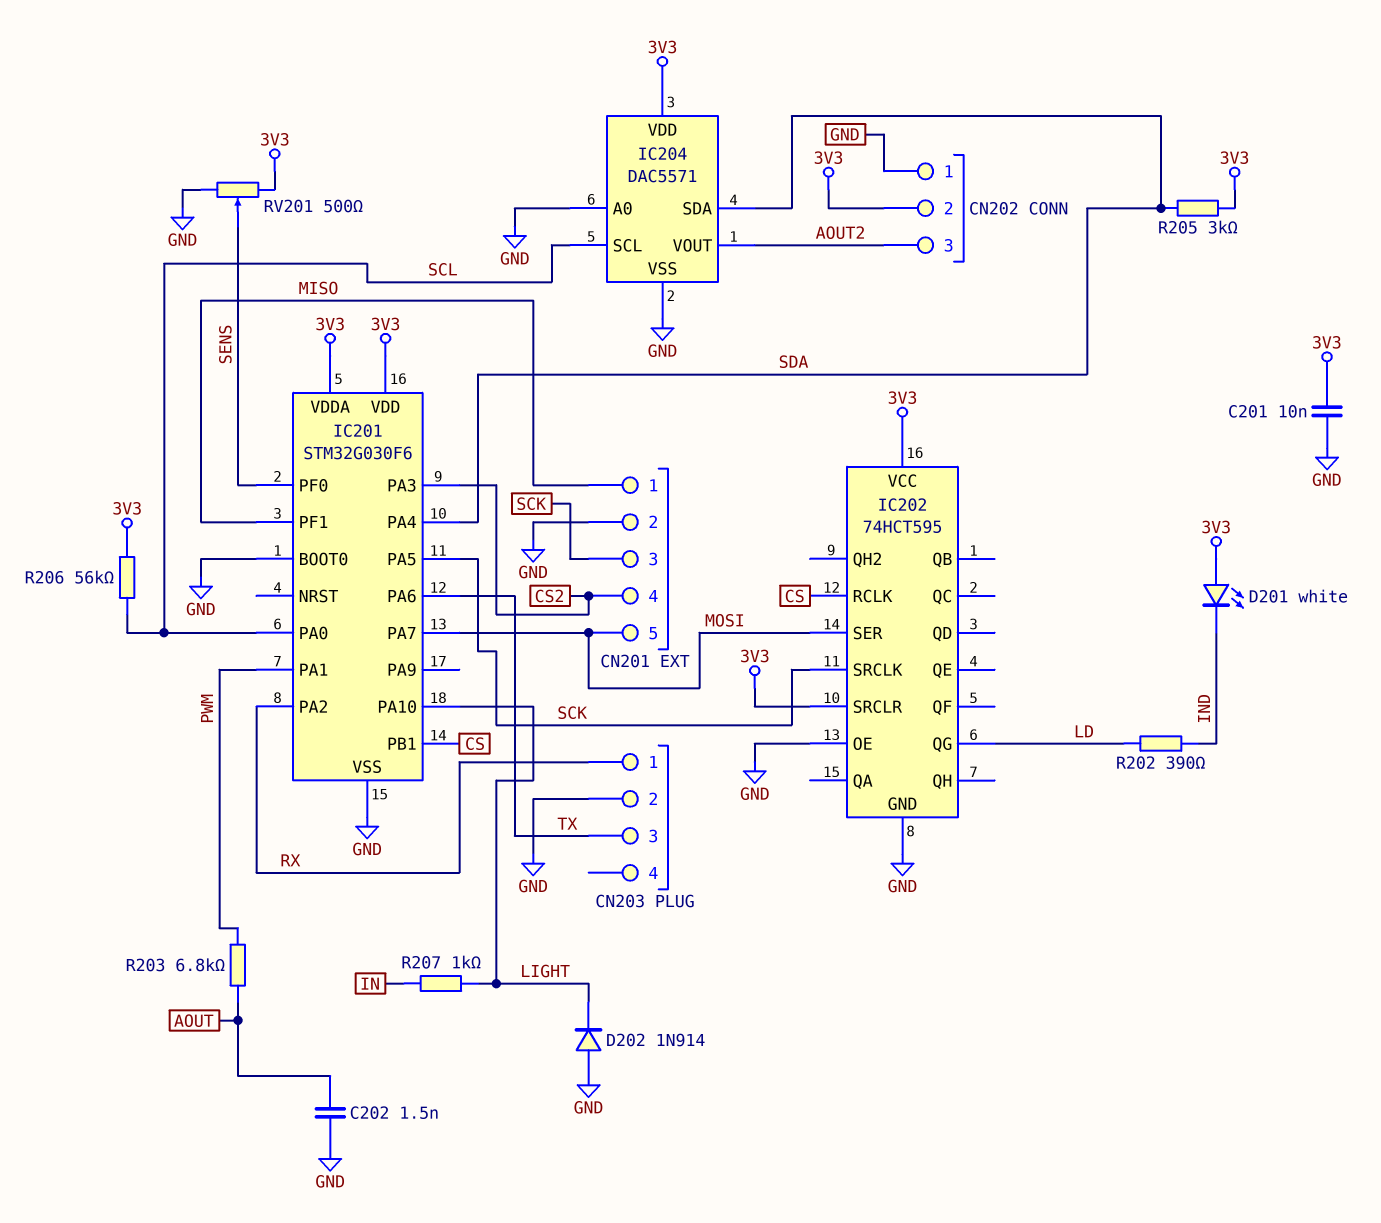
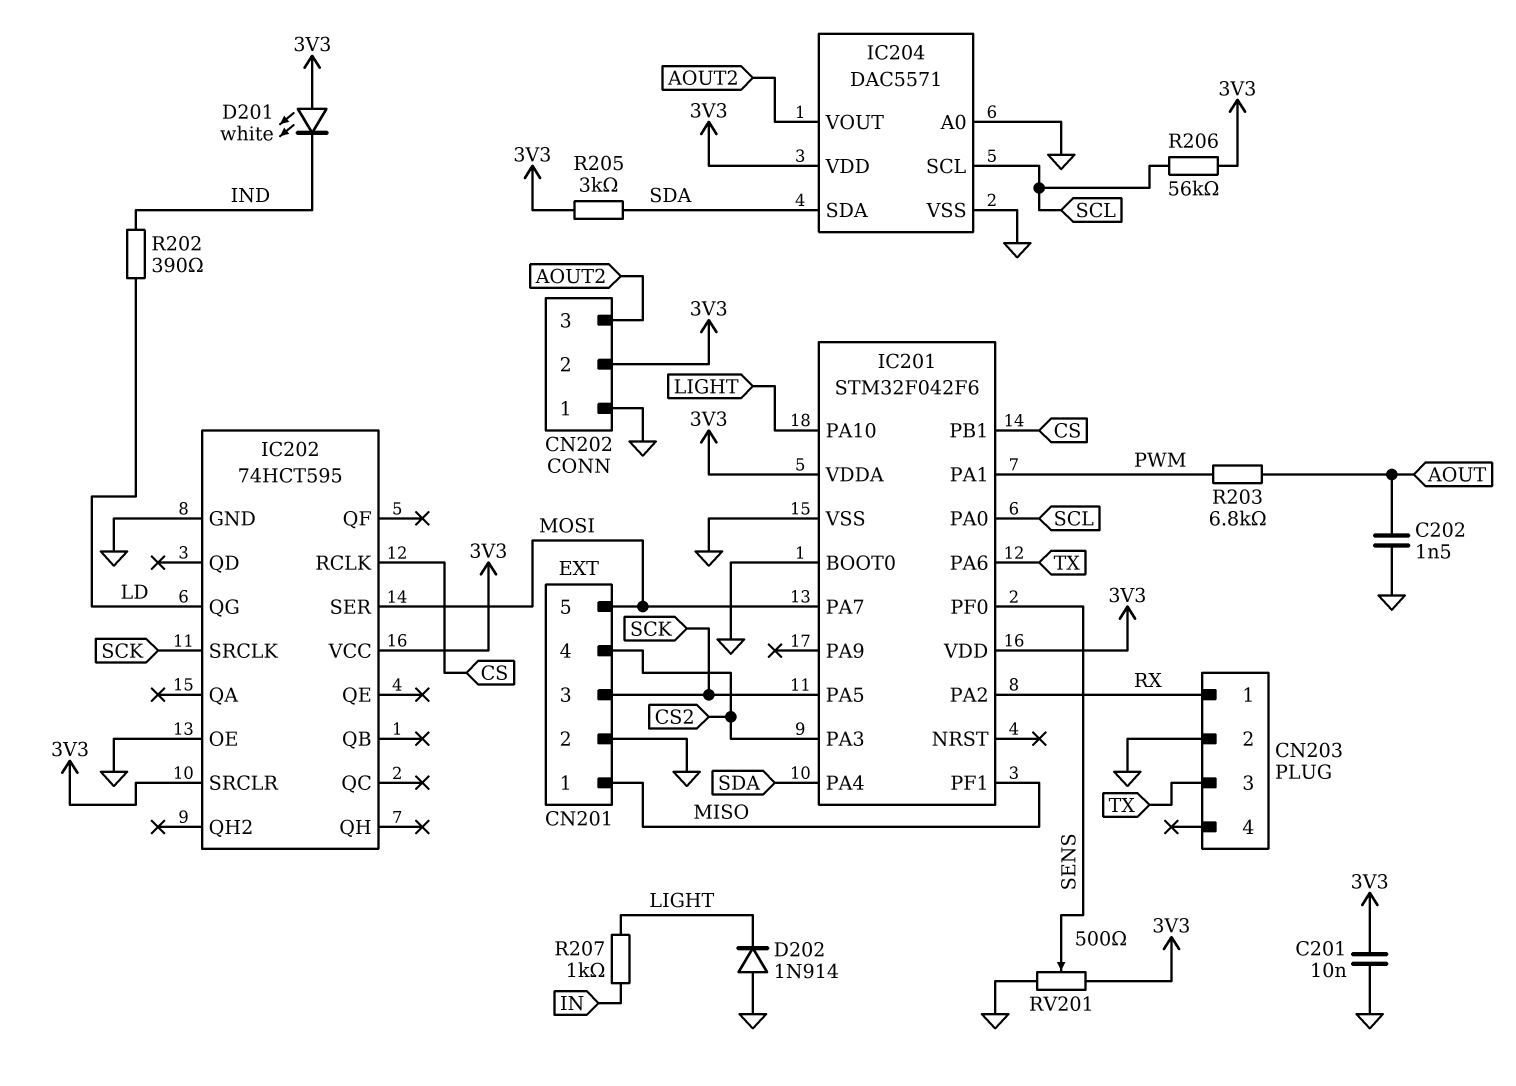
IC201: STM32G030F6 -> STM32F042F6

